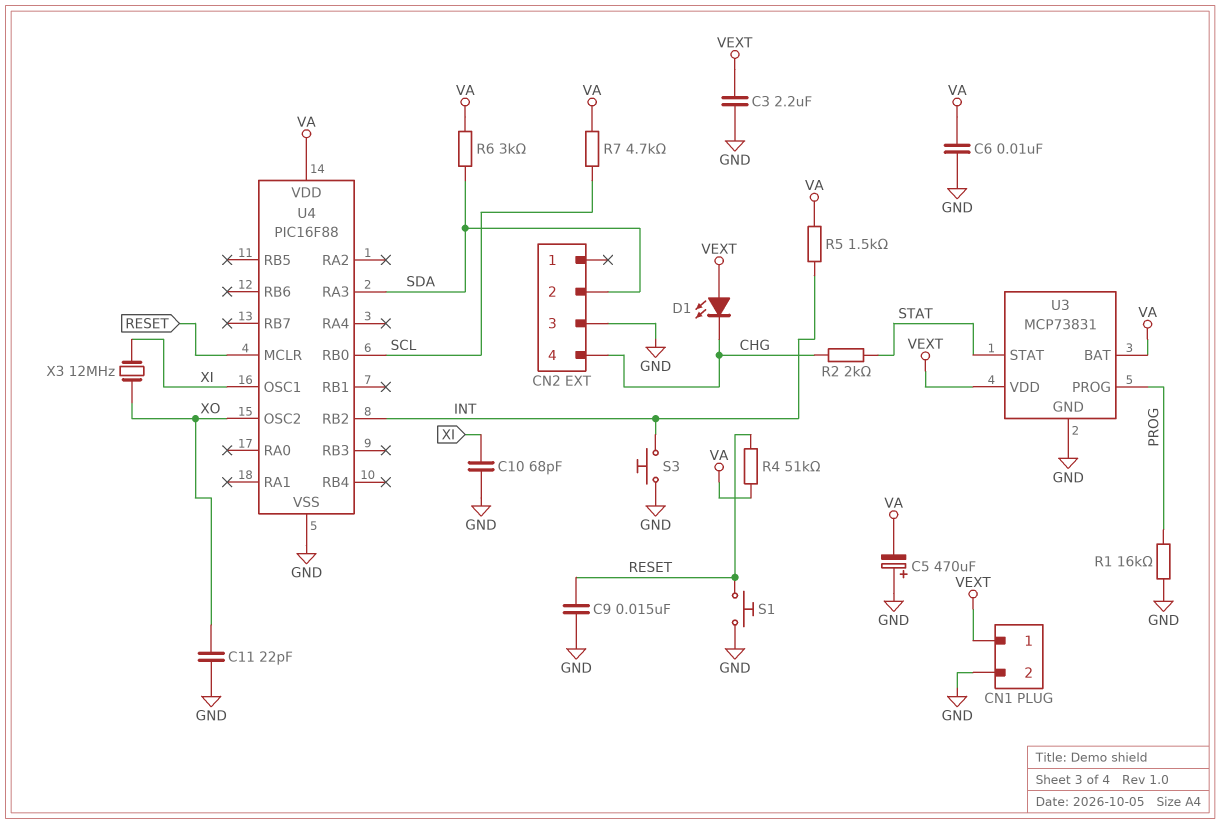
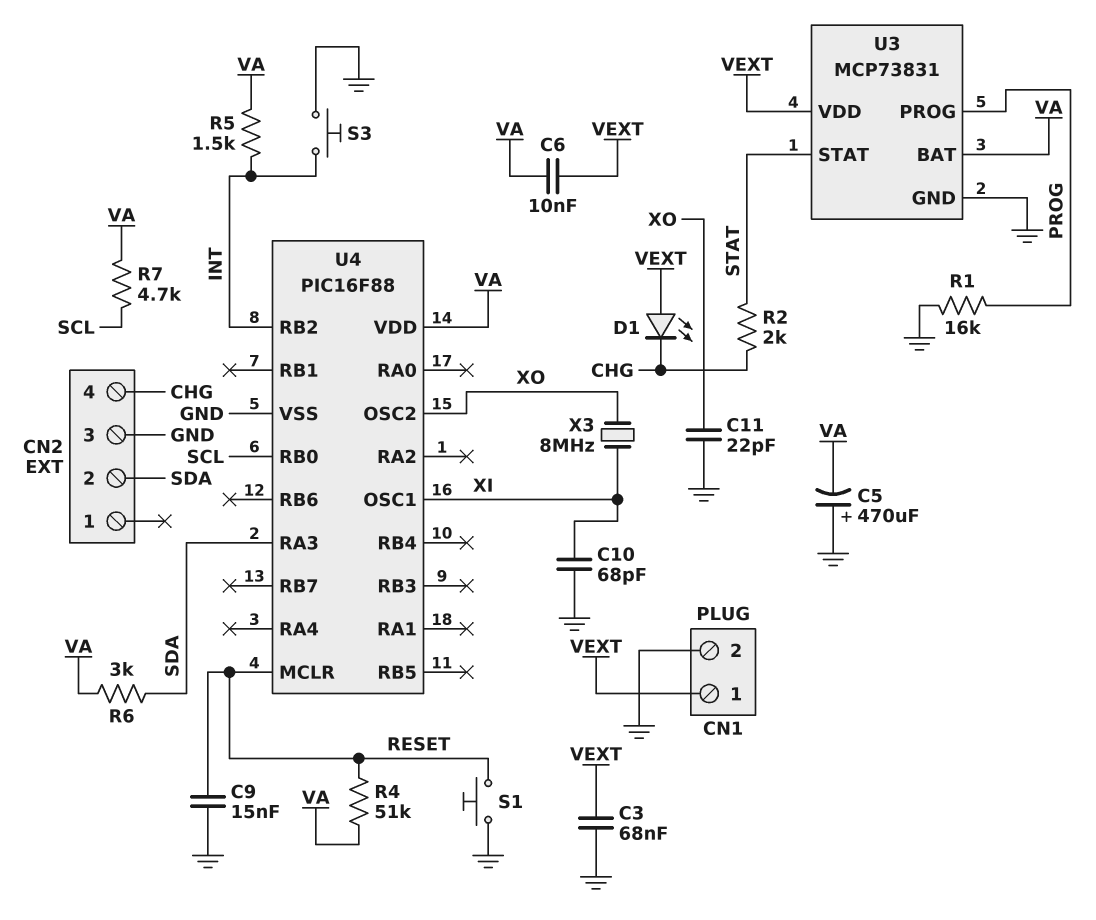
C3: 2.2uF (GND, VEXT) -> 68nF (GND, VEXT)
C6: 10nF (GND, VA) -> 10nF (VA, VEXT)
X3: 12MHz (XI, XO) -> 8MHz (XI, XO)

